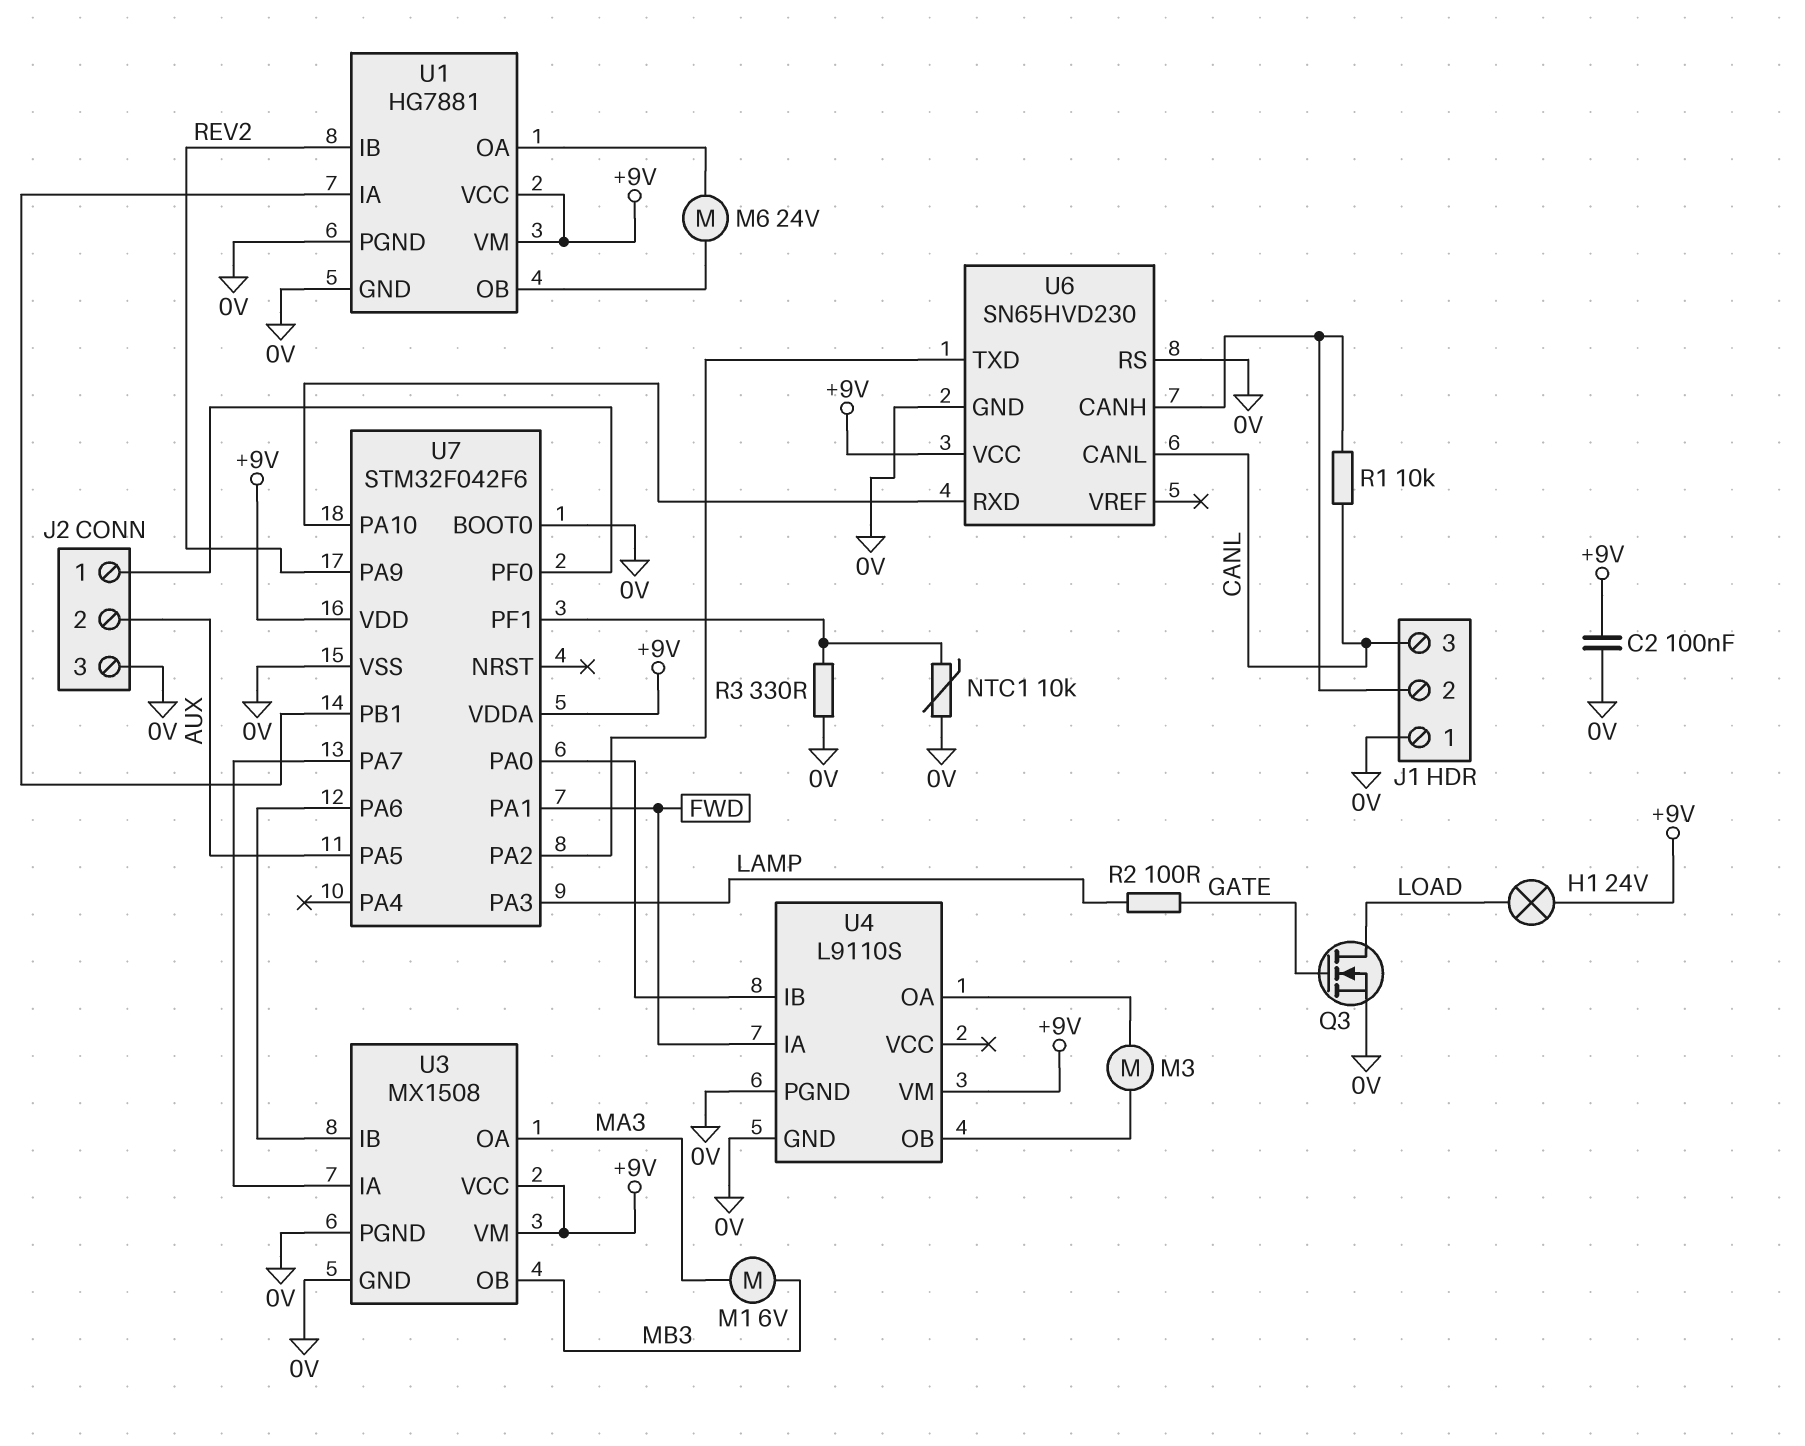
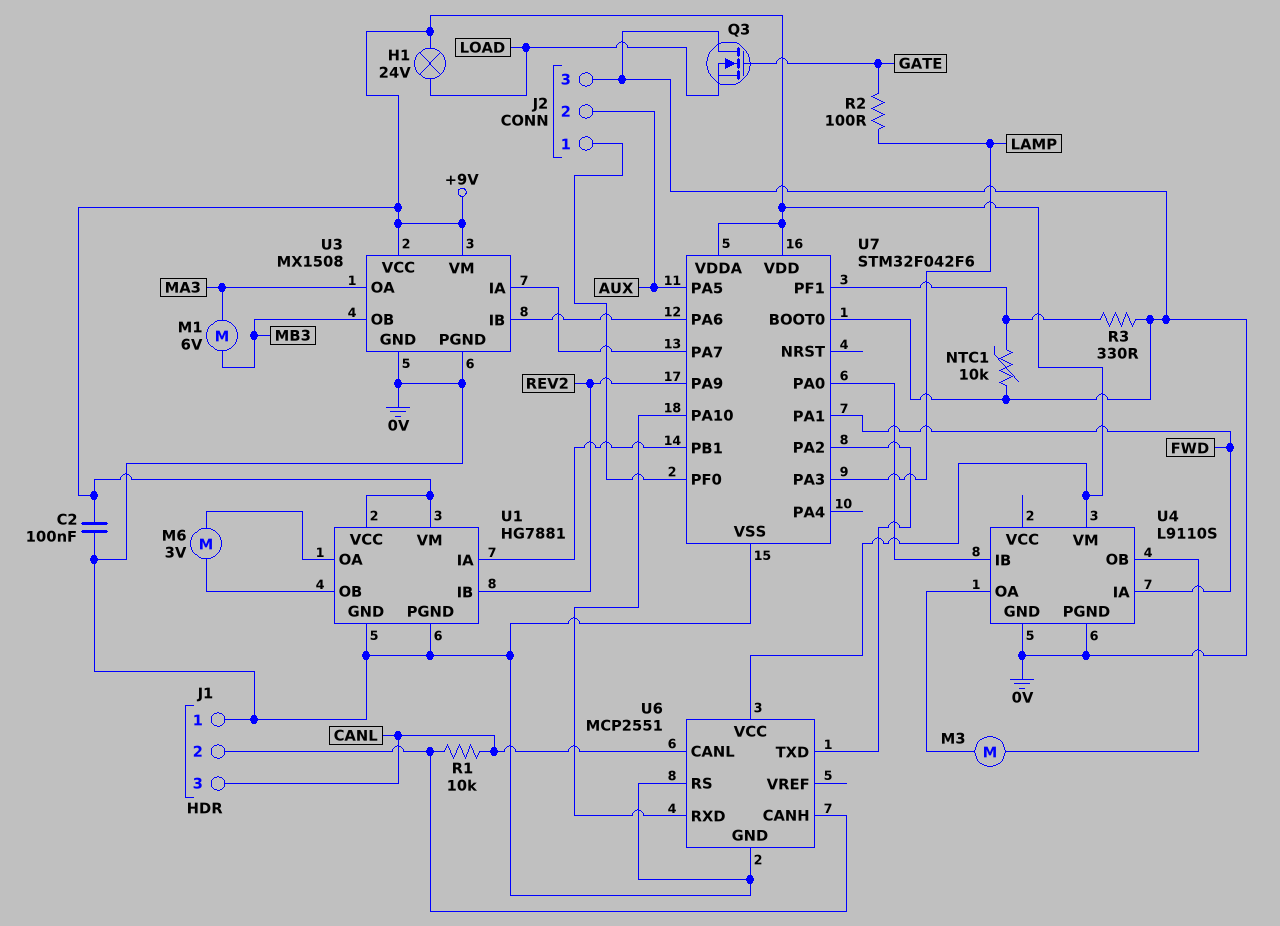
M6: motor 24V (U1/OA, U1/OB) -> motor 3V (U1/OA, U1/OB)
Q3: NMOS (G GATE, D LOAD, S 0V) -> NMOS (G GATE, D 0V, S LOAD)
U6: SN65HVD230 -> MCP2551

